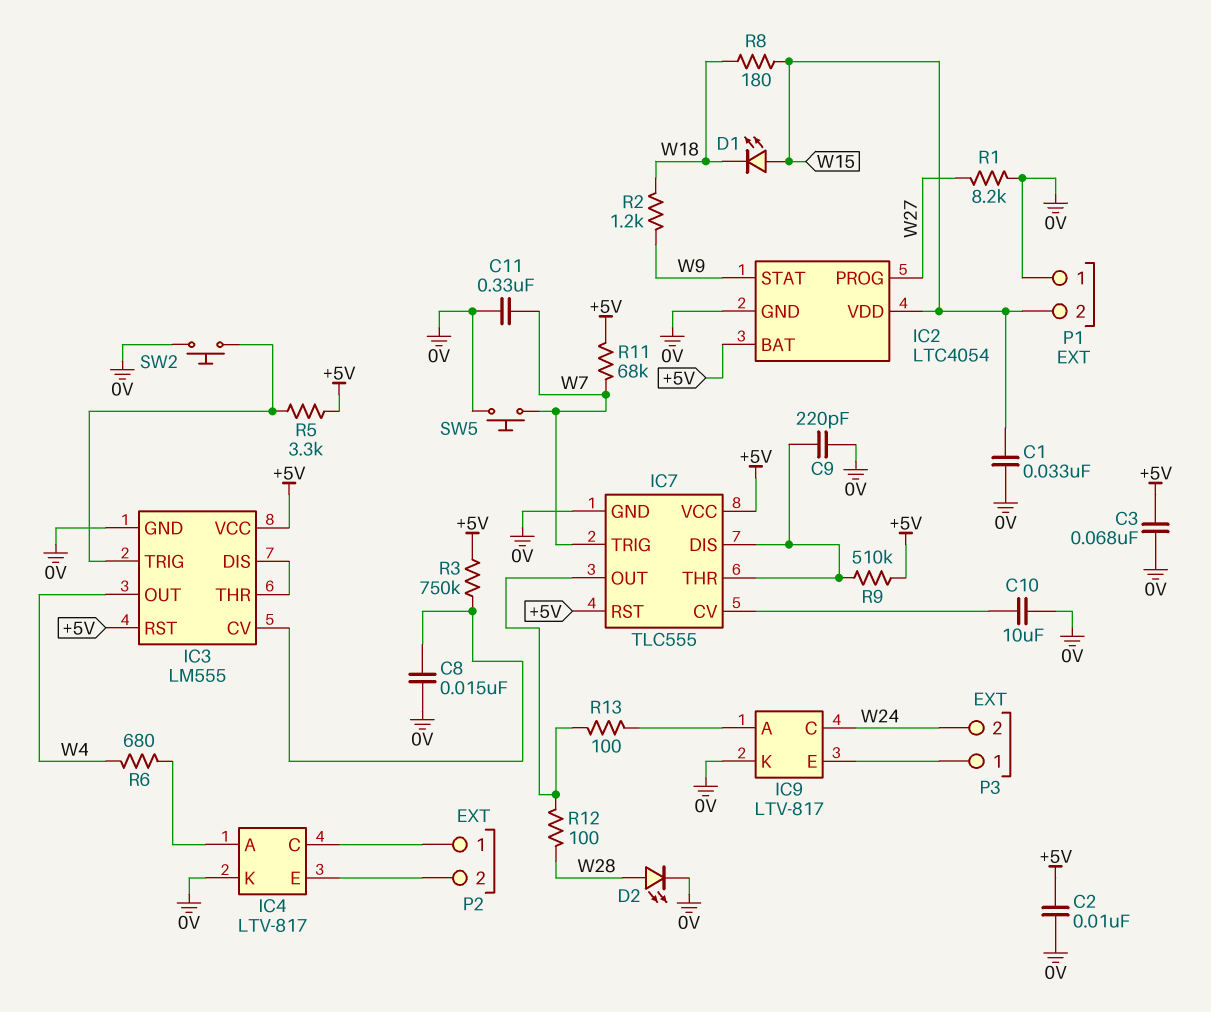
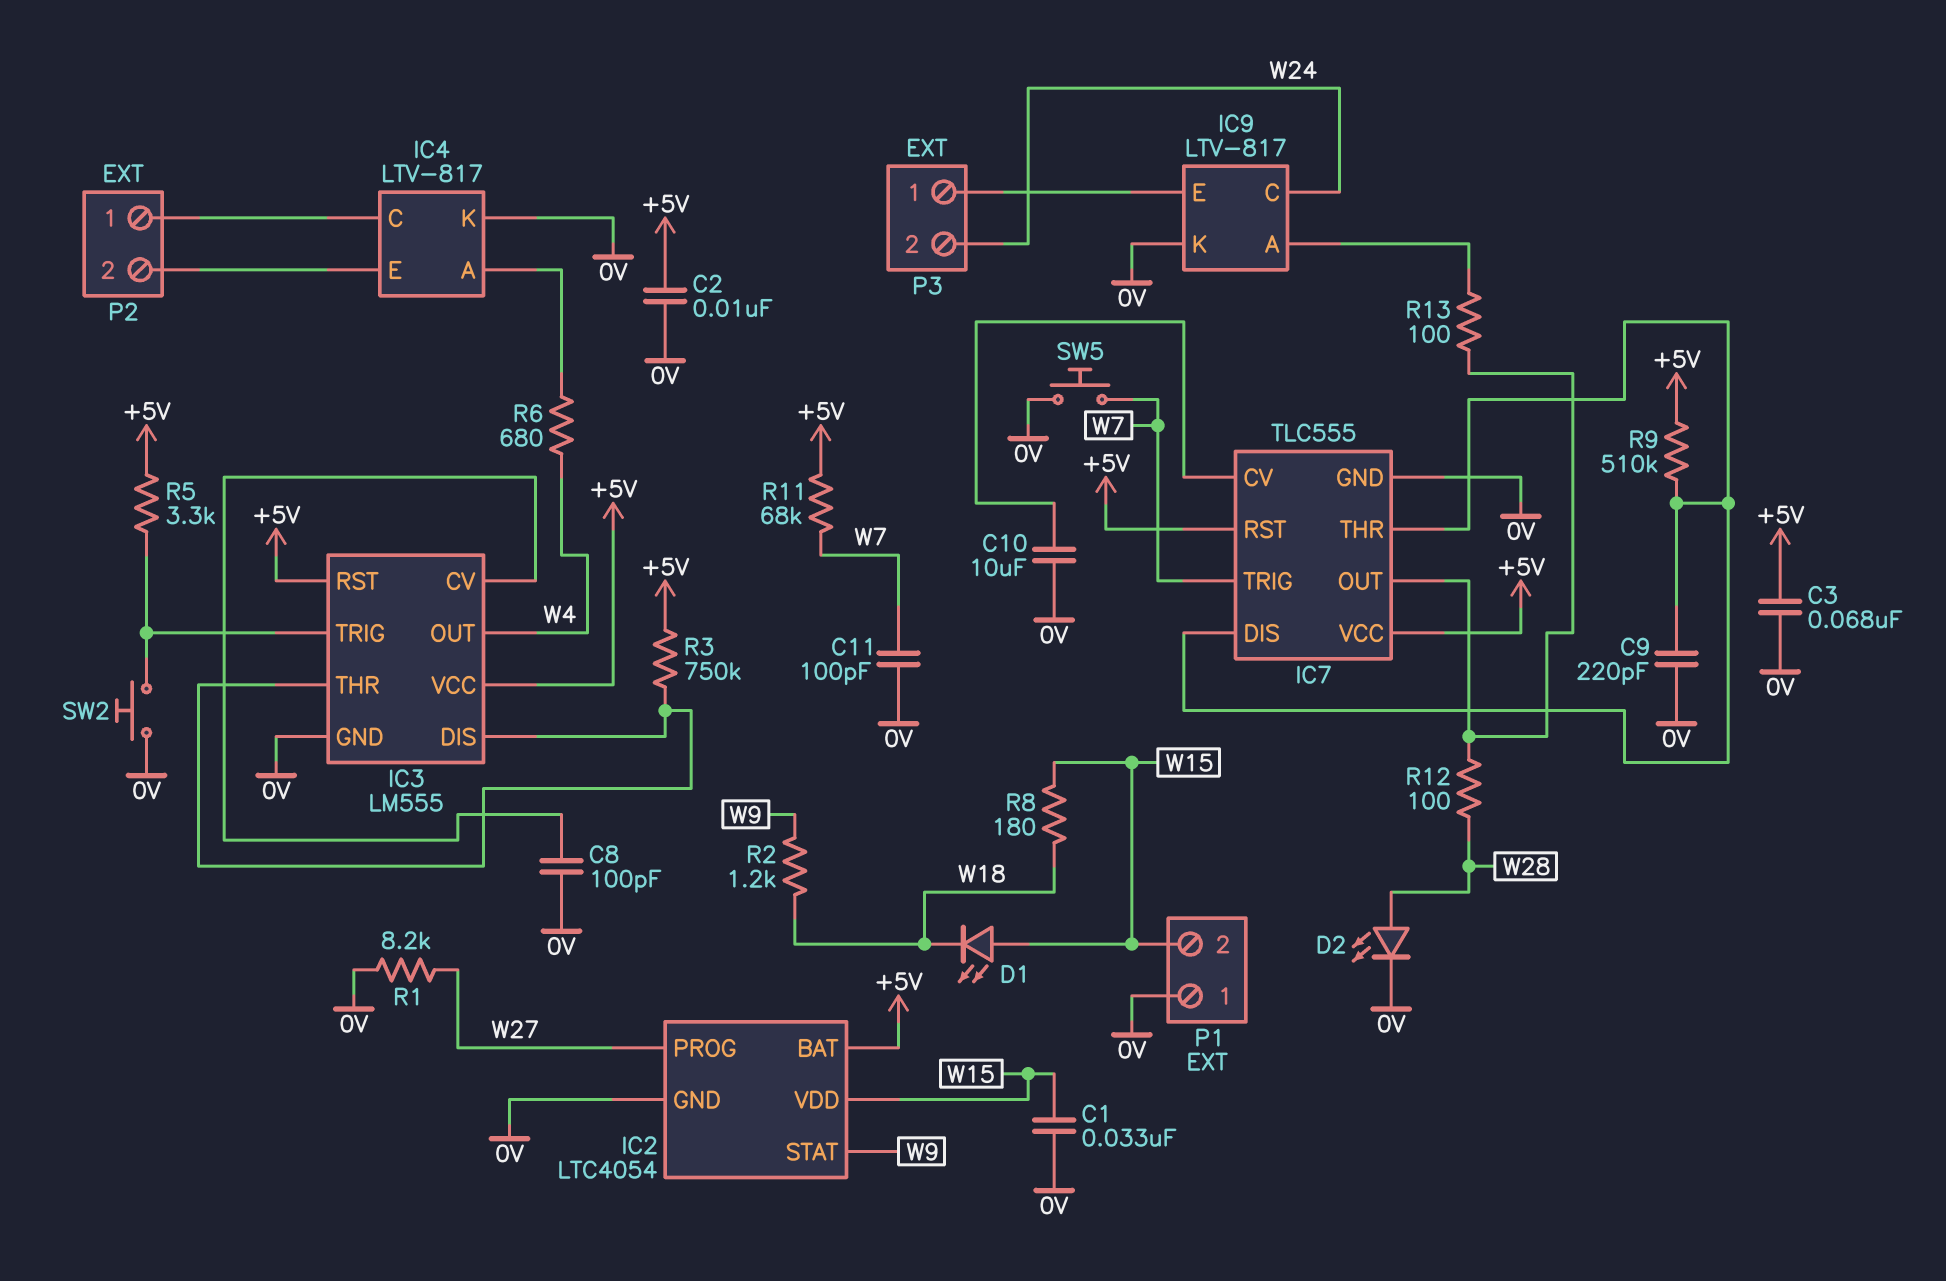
C8: 15nF (0V, IC3/CV) -> 100pF (0V, IC3/CV)
C11: 330nF (0V, W7) -> 100pF (0V, W7)
R3: 750k (+5V, IC3/CV) -> 750k (+5V, IC3/DIS)

